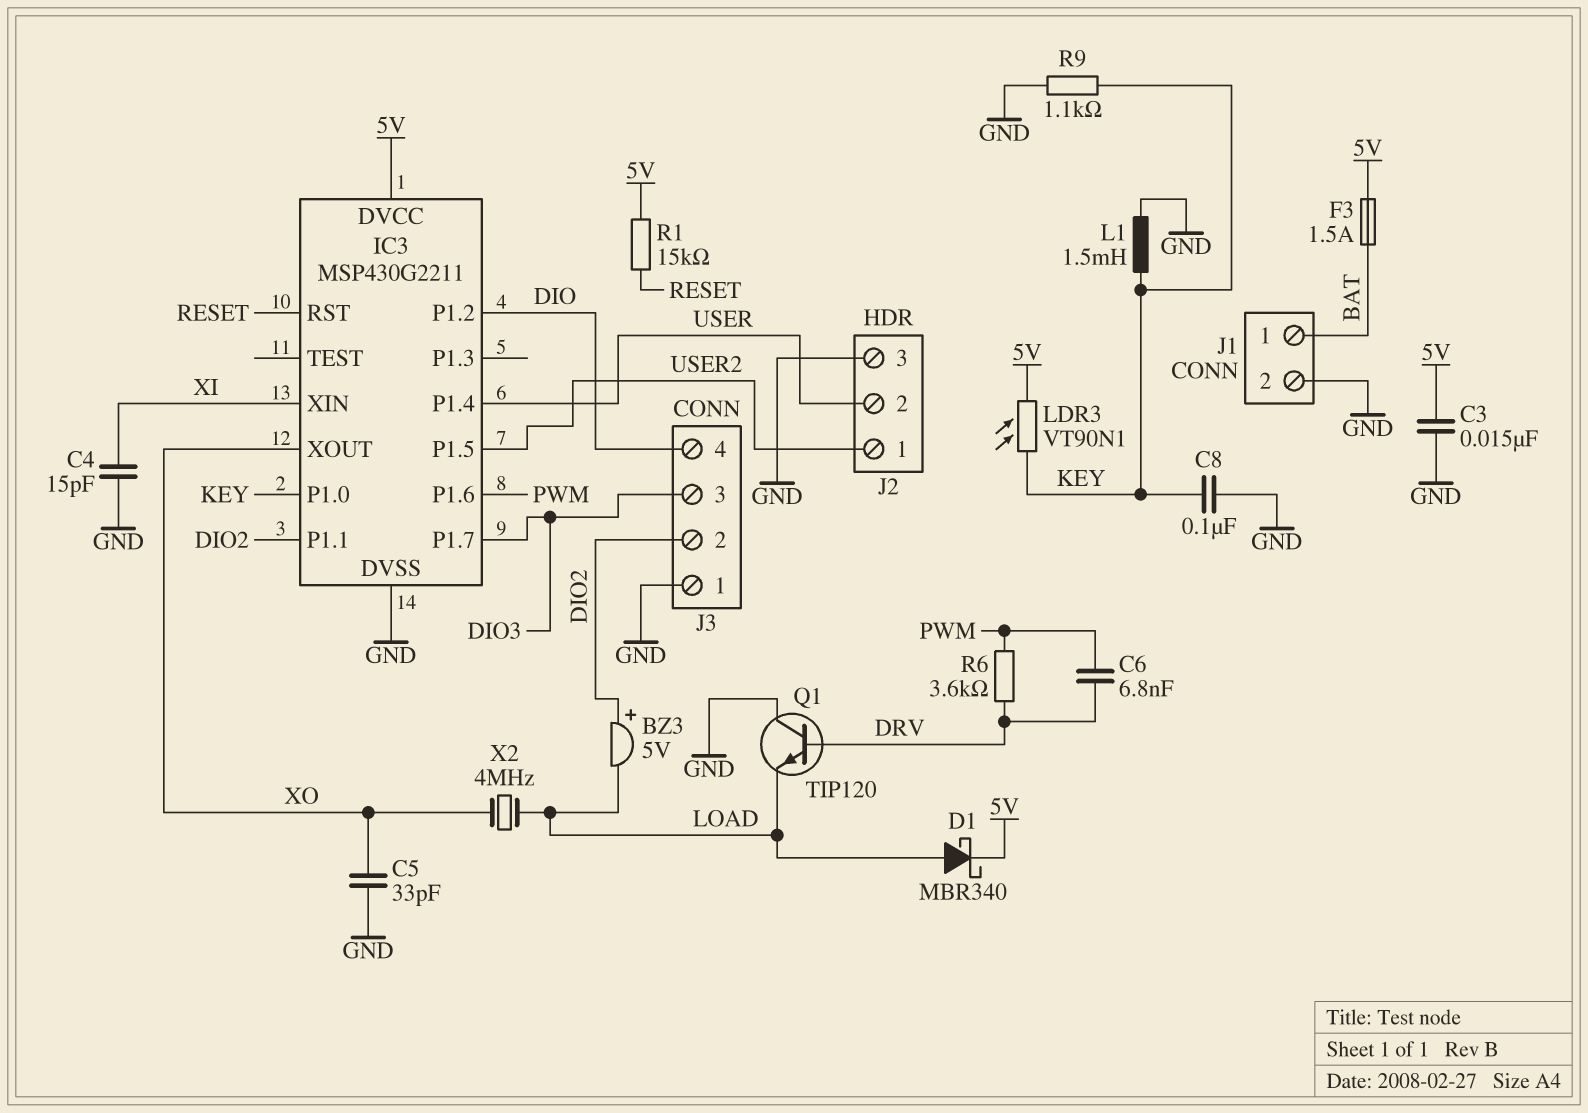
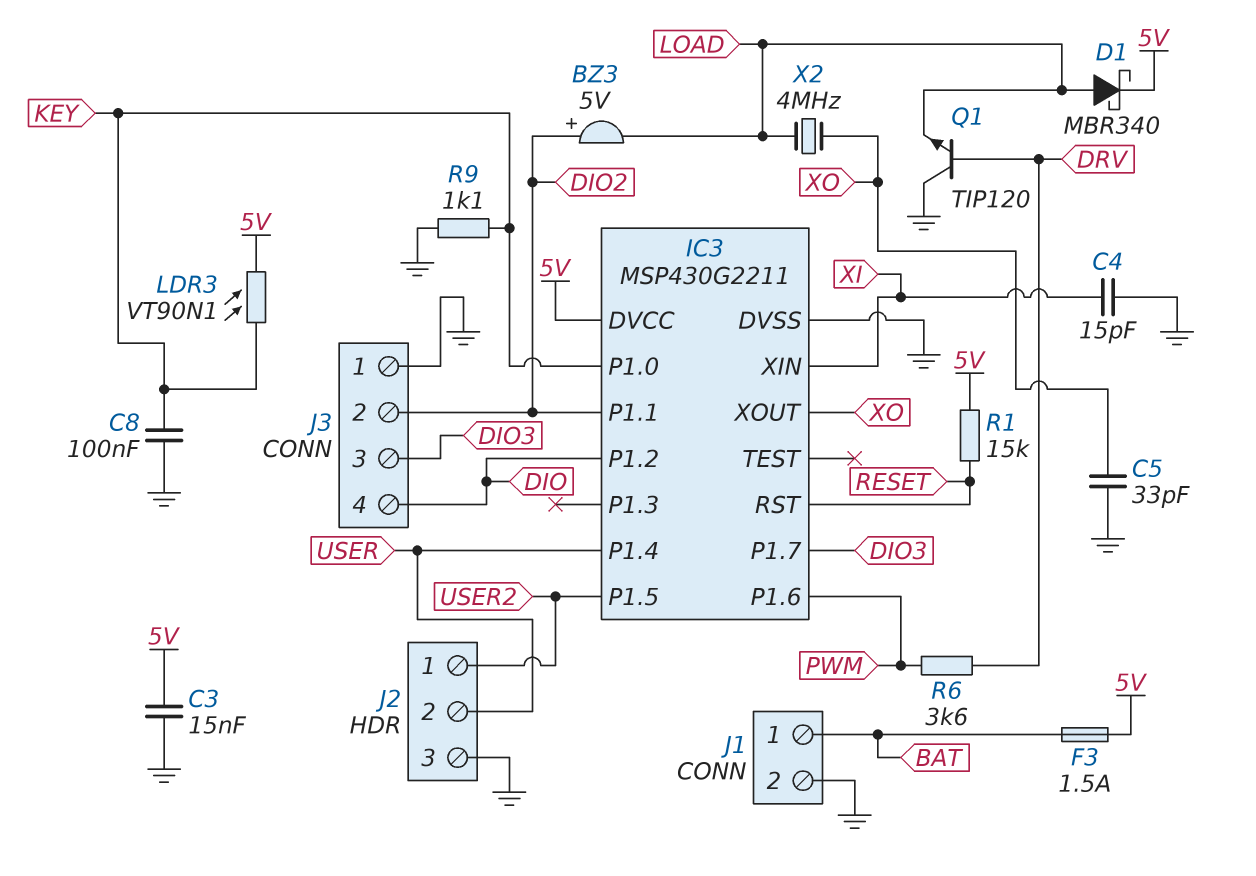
C6: 6.8nF (DRV, PWM) -> none
L1: 1.5mH (GND, KEY) -> none

